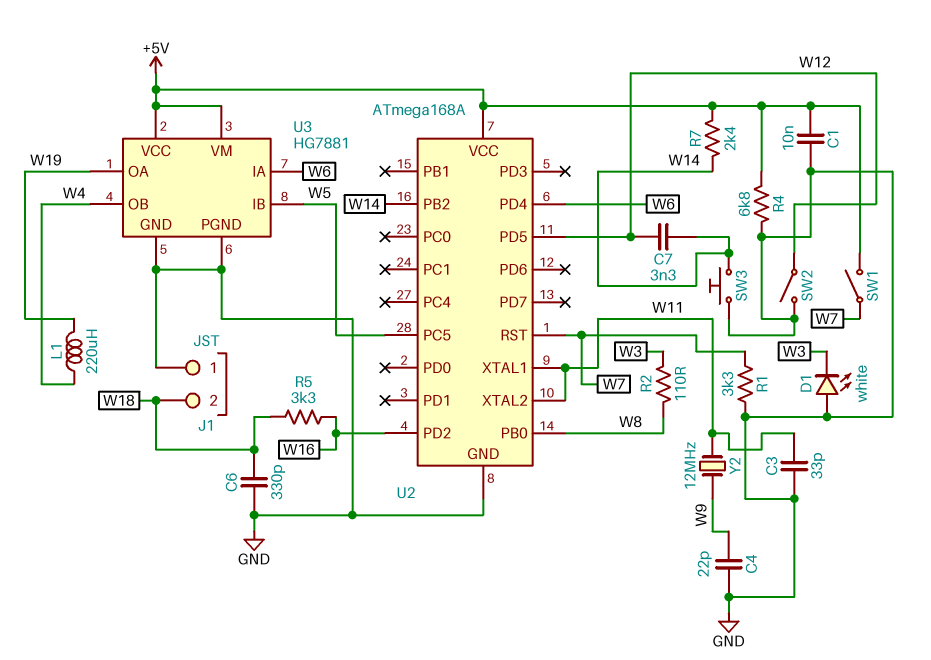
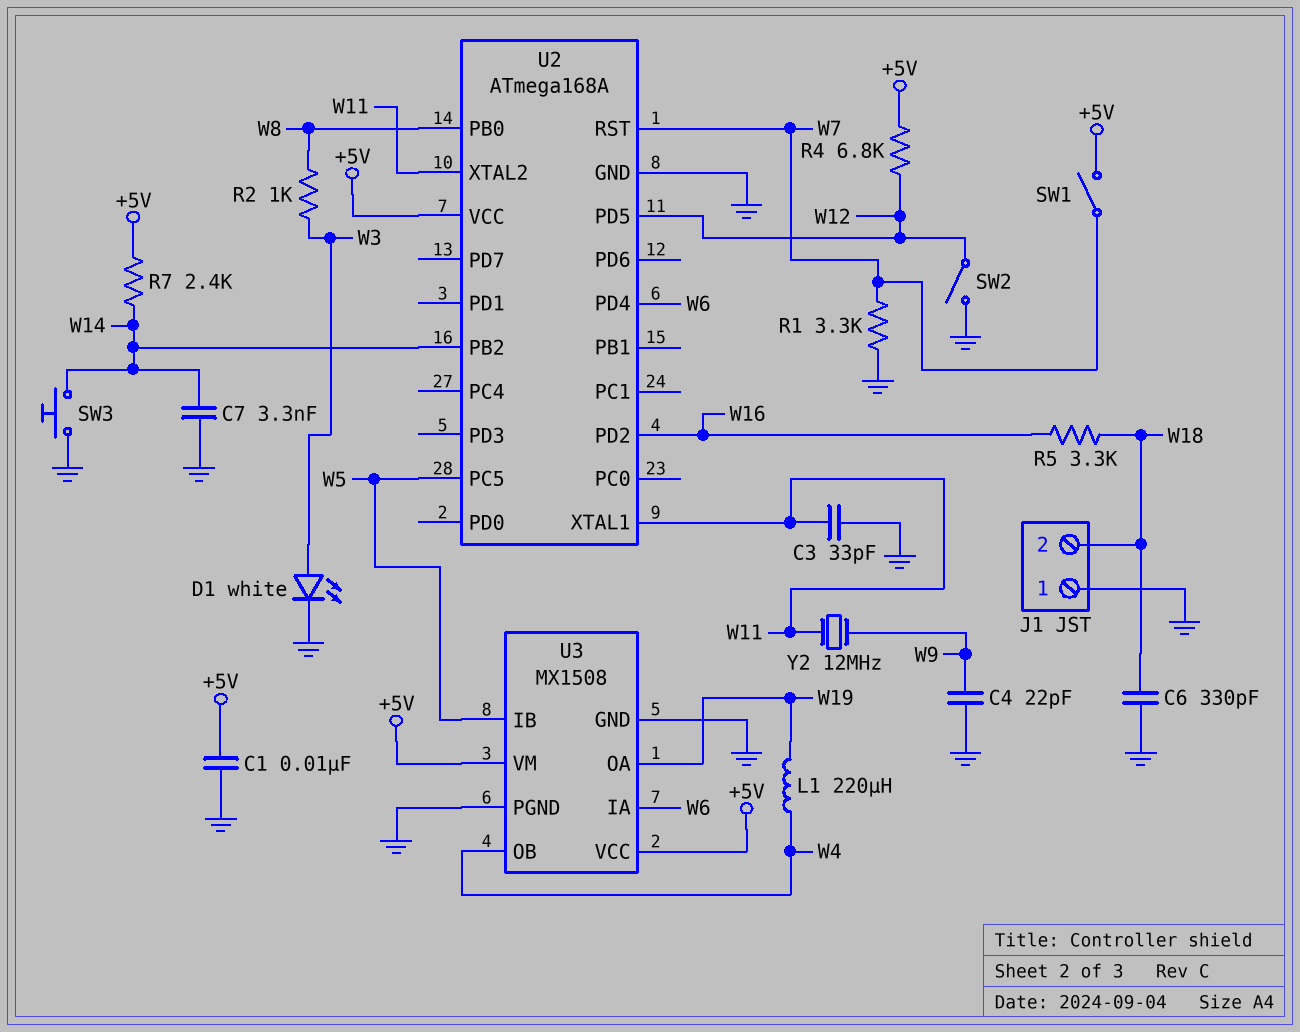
C7: 3.3nF (W12, W14) -> 3.3nF (GND, W14)
D1: LED white (A GND, K W3) -> LED white (A W3, K GND)
R2: 110 (W3, W8) -> 1k (W3, W8)
R4: 6.8k (+5V, GND) -> 6.8k (+5V, W12)
U3: HG7881 -> MX1508

